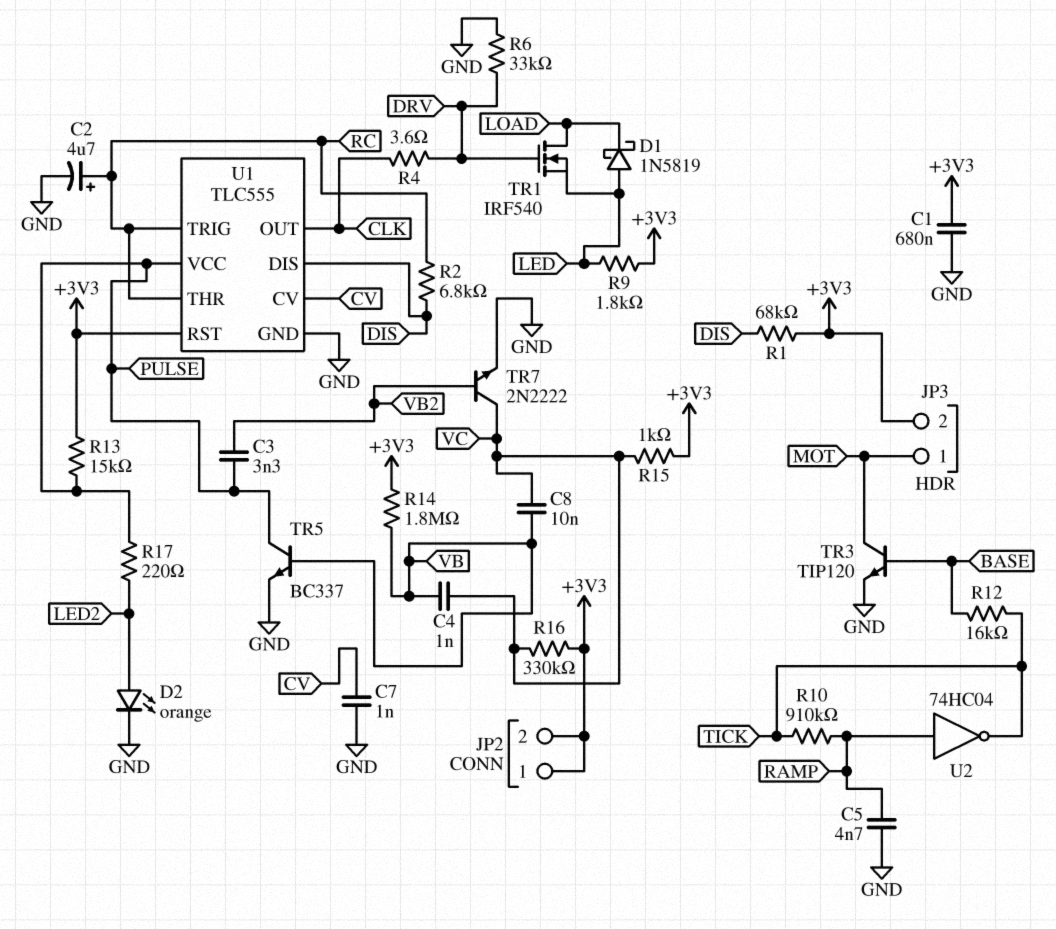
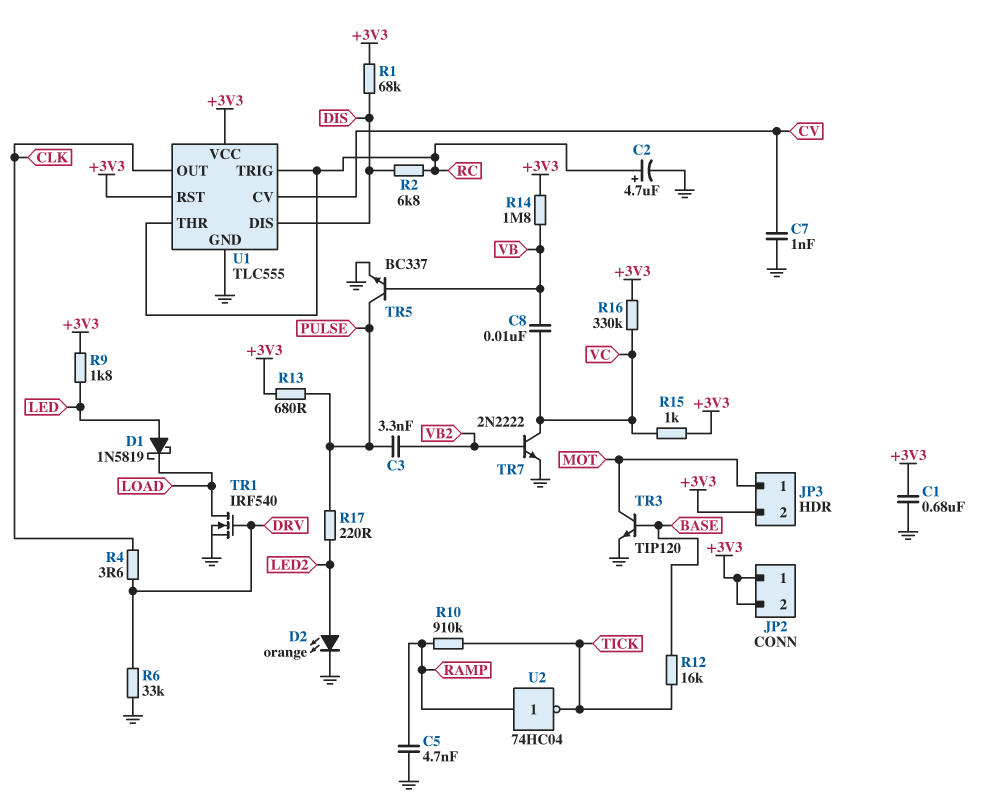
C4: 1nF (VB, VC) -> none
R13: 15k (+3V3, PULSE) -> 680 (+3V3, PULSE)
TR1: NMOS IRF540 (G DRV, D LOAD, S LED) -> NMOS IRF540 (G DRV, D LOAD, S GND)
U1 pin VCC: PULSE -> +3V3

